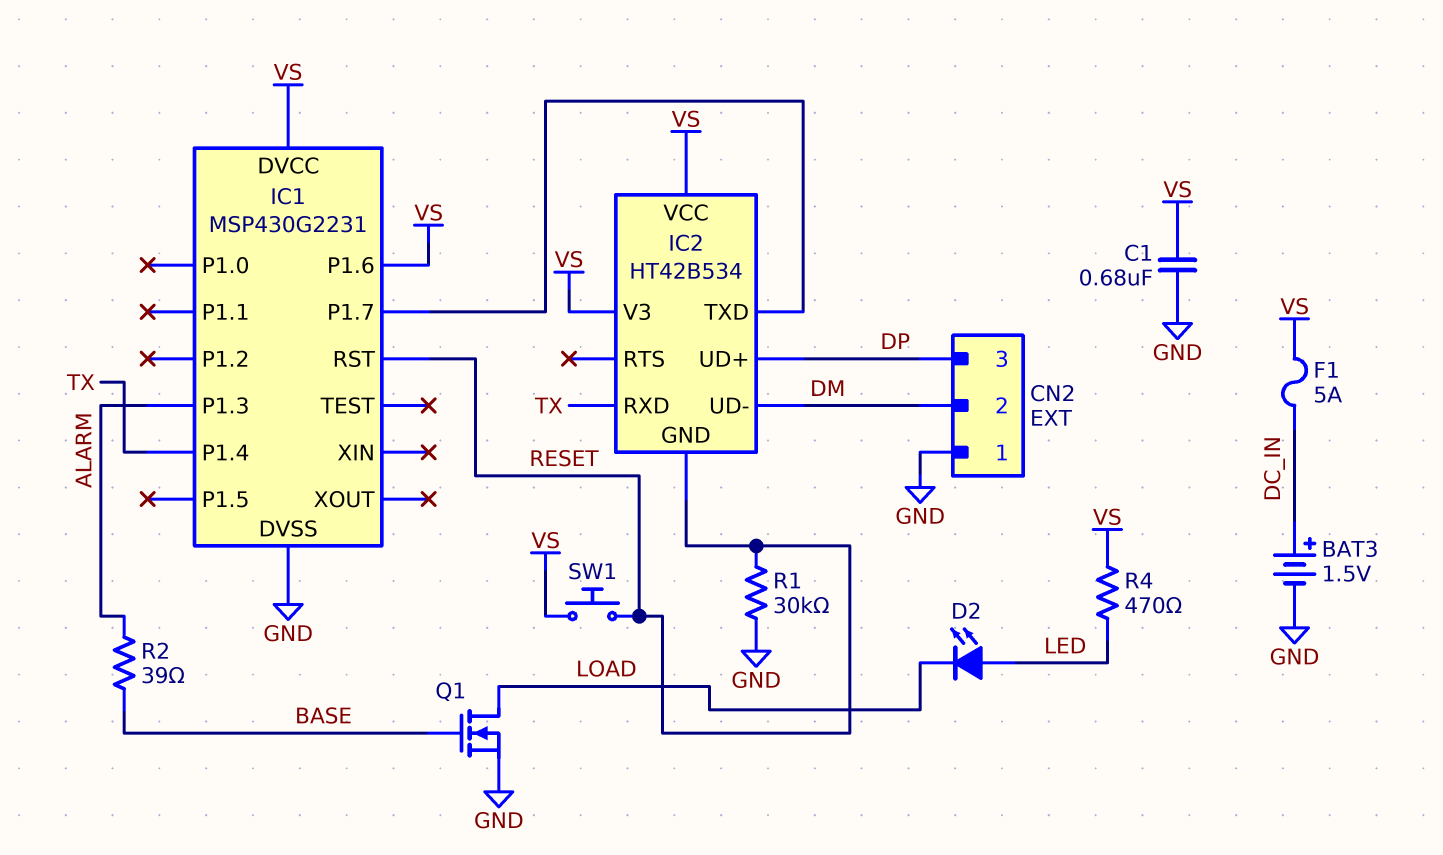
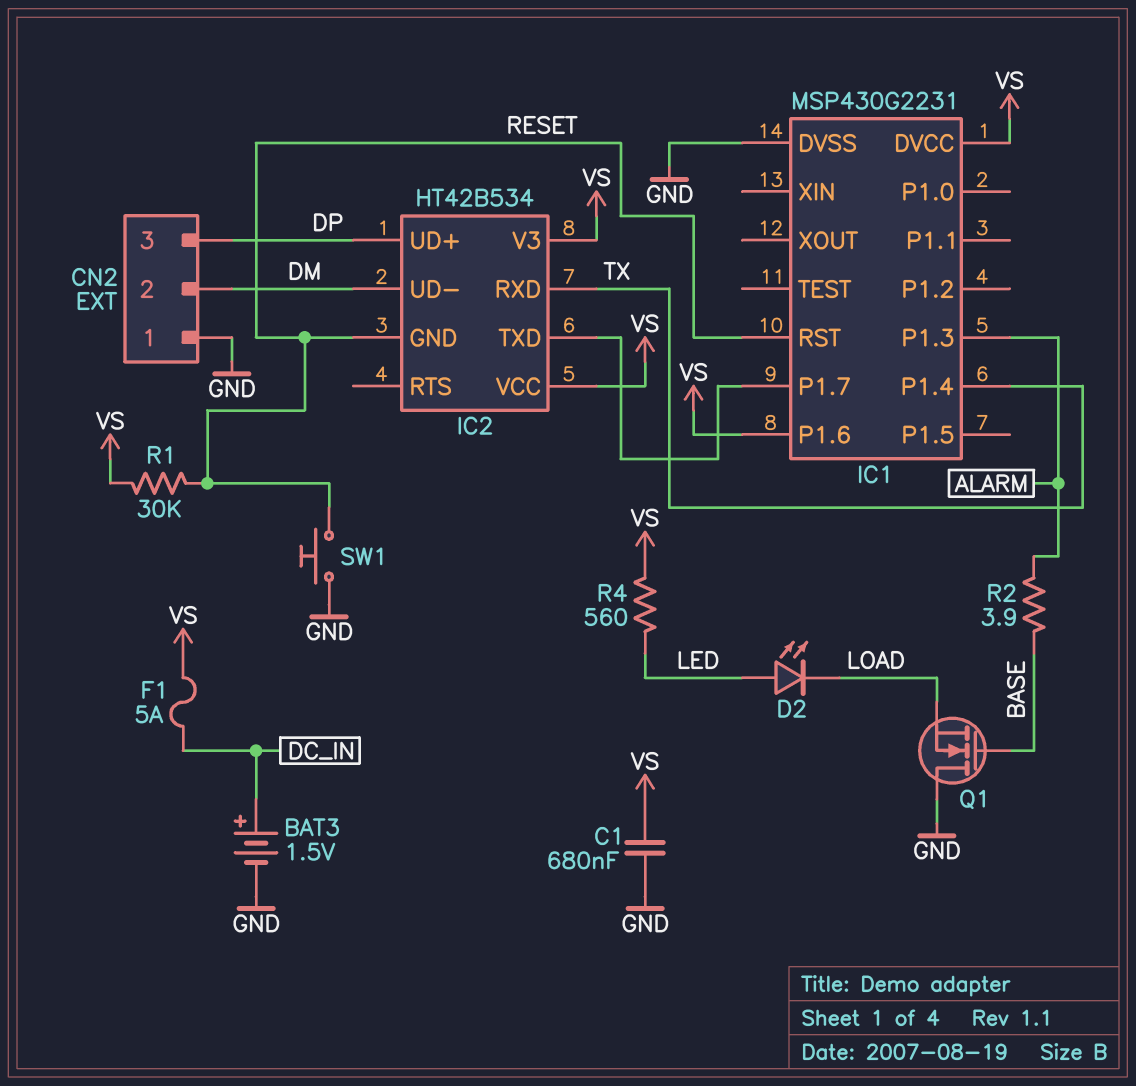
Q1: NMOS (G BASE, D LOAD, S GND) -> NMOS (G BASE, D GND, S LOAD)
R1: 30k (GND, RESET) -> 30k (RESET, VS)
R2: 39 (ALARM, BASE) -> 3.9 (ALARM, BASE)
R4: 470 (LED, VS) -> 560 (LED, VS)
SW1: button (RESET, VS) -> button (GND, RESET)

